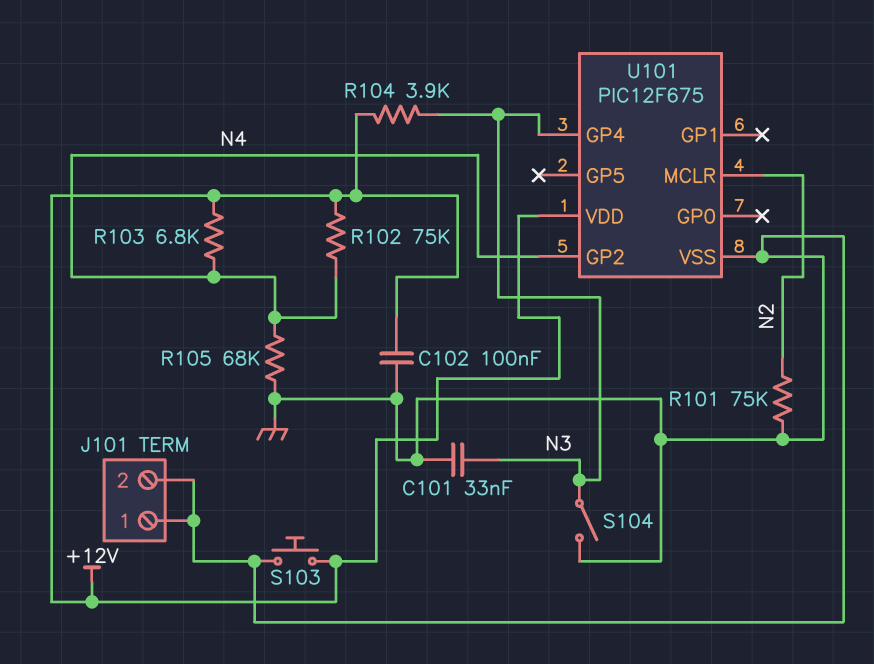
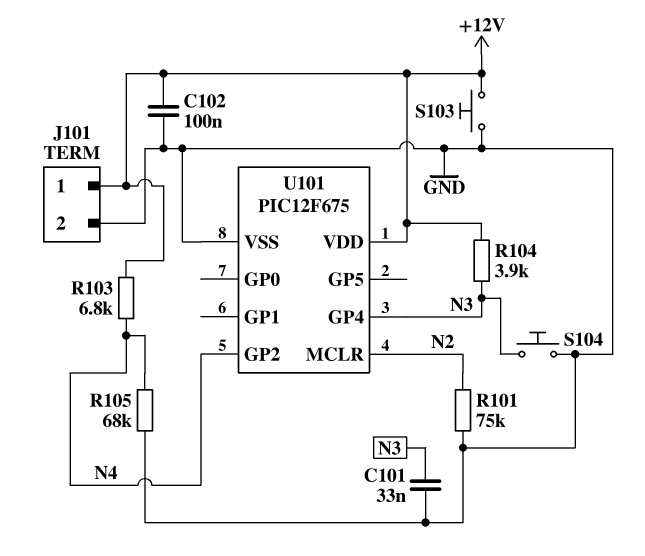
J101 pin 1: GND -> +12V
R102: 75k (+12V, N4) -> none
S104: switch (GND, N3) -> button (GND, N3)

